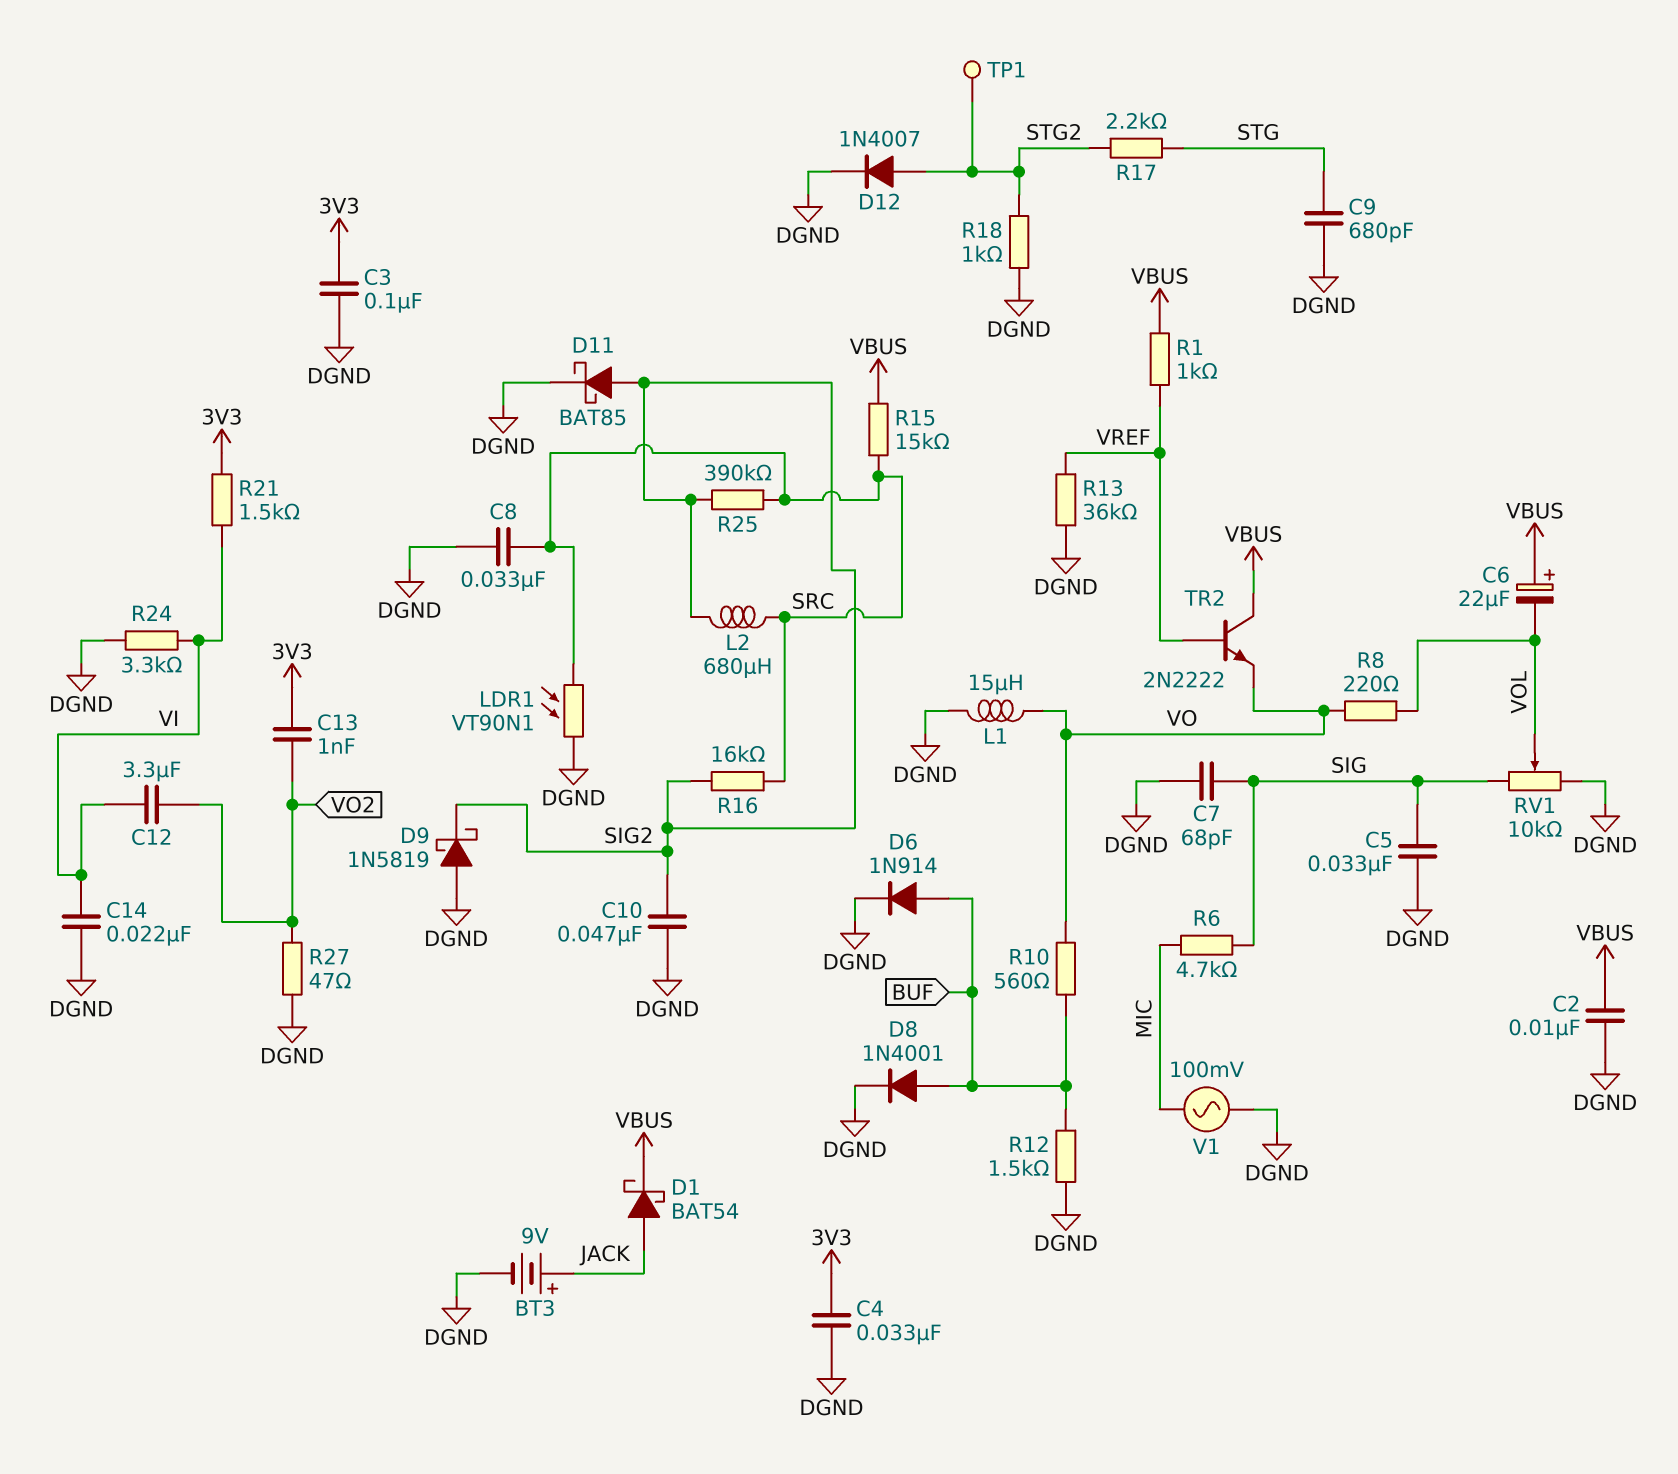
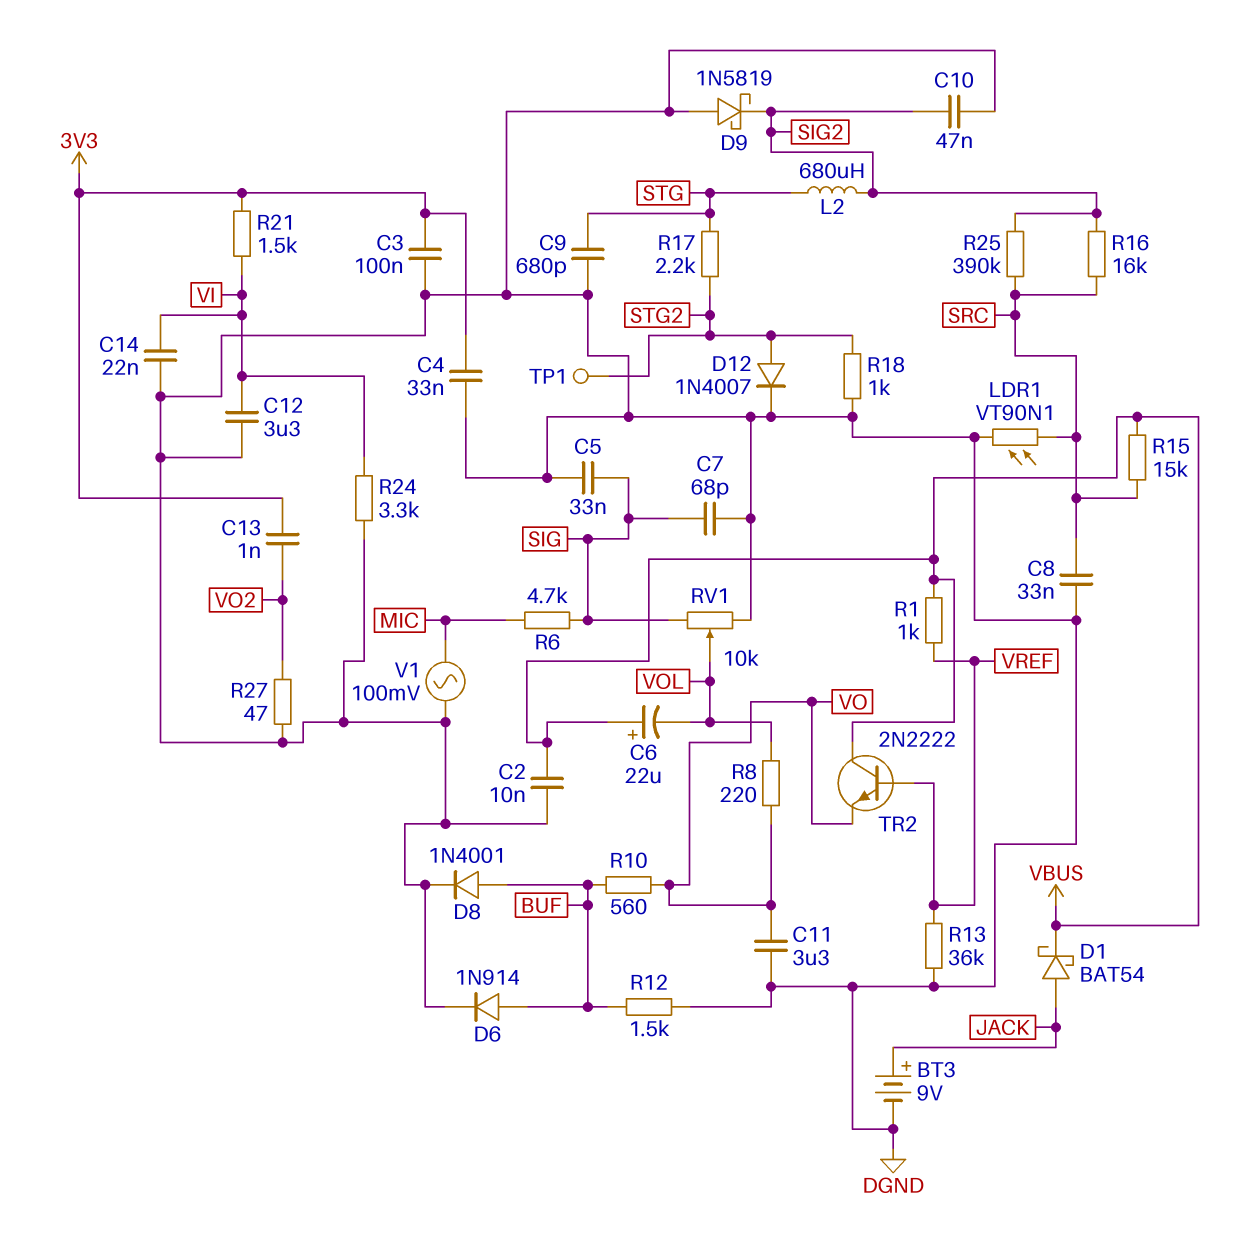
C11: none -> 3.3uF (DGND, VO)
C12: 3.3uF (VI, VO2) -> 3.3uF (DGND, VI)
D11: schottky BAT85 (A SIG2, K DGND) -> none
L1: 15uH (DGND, VO) -> none
L2: 680uH (SIG2, SRC) -> 680uH (SIG2, STG)

